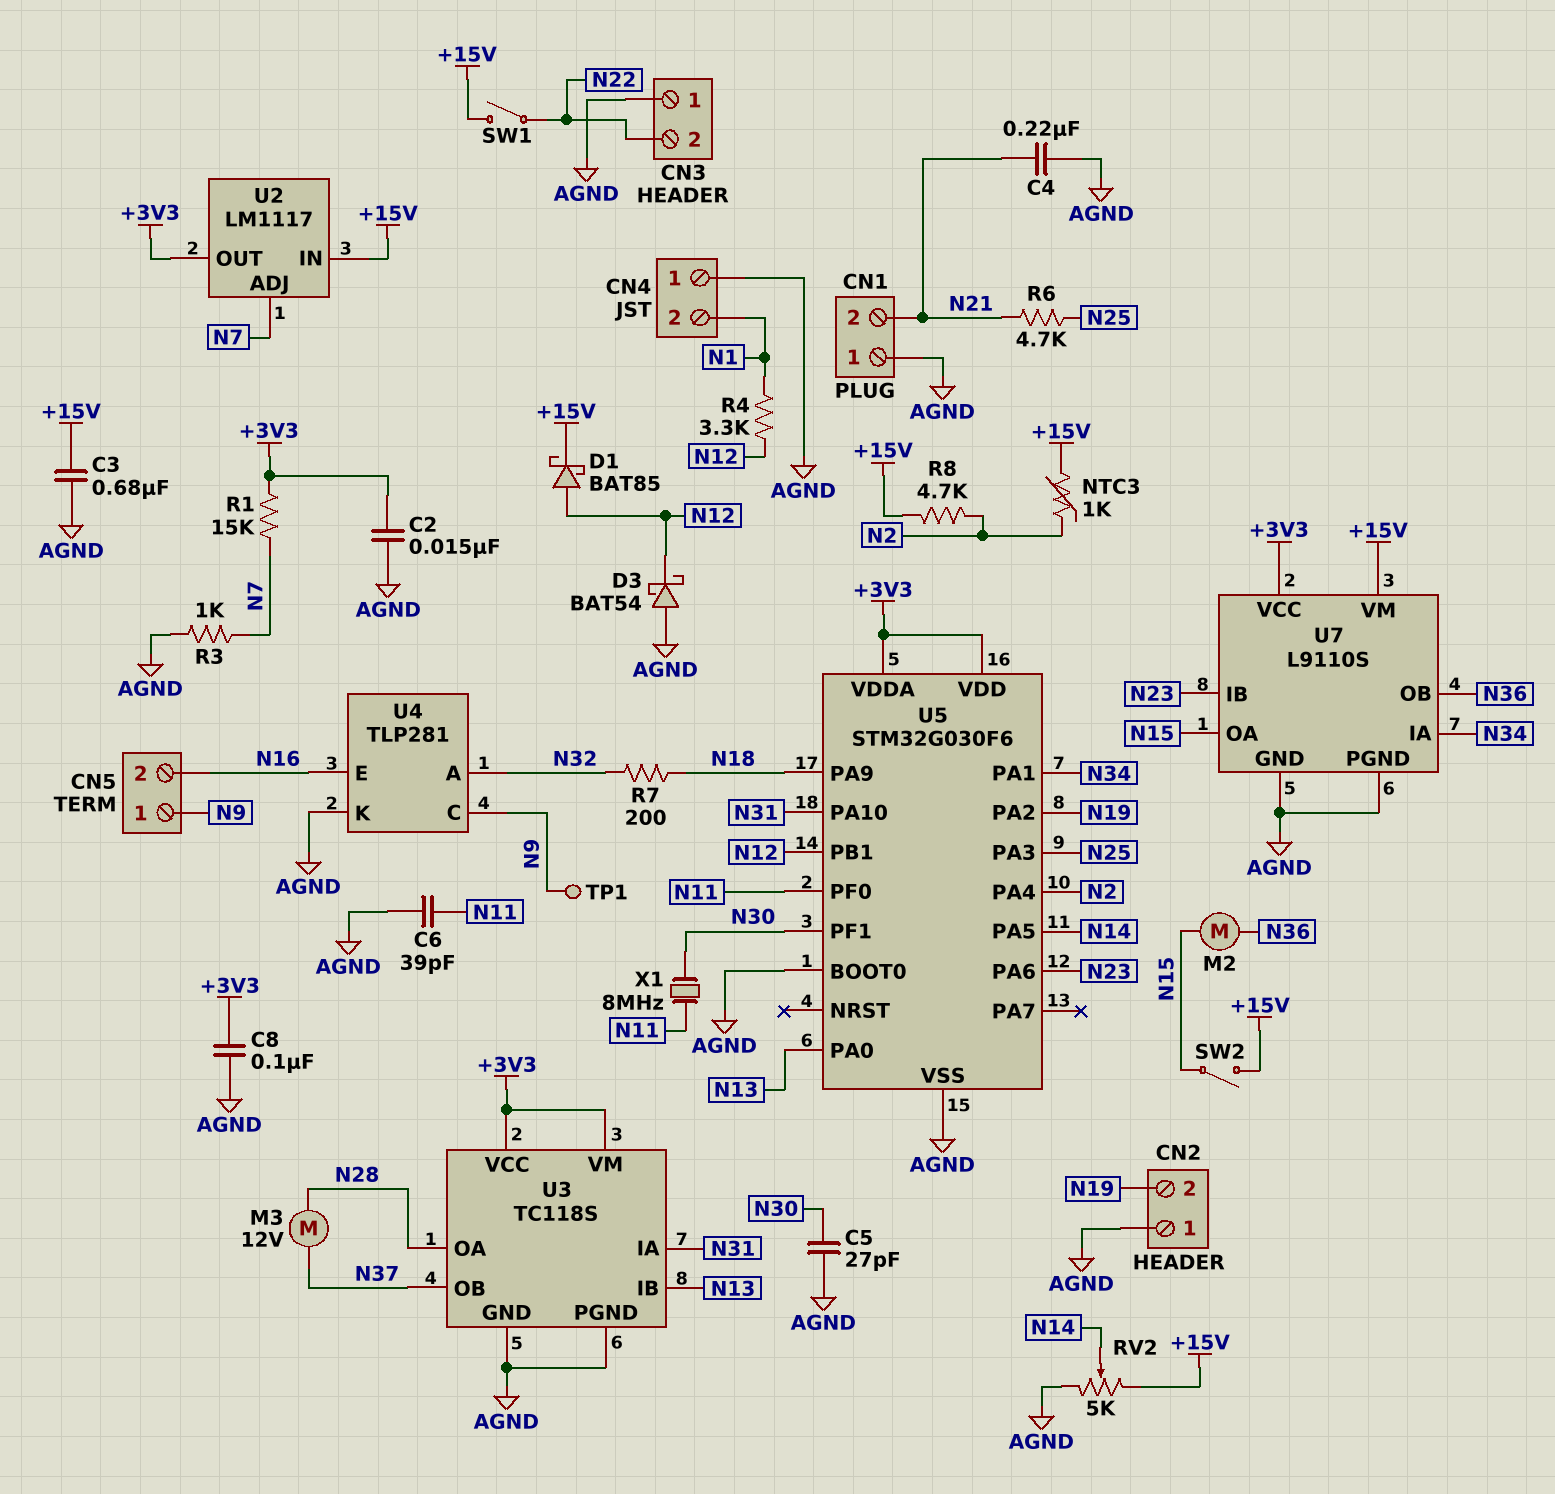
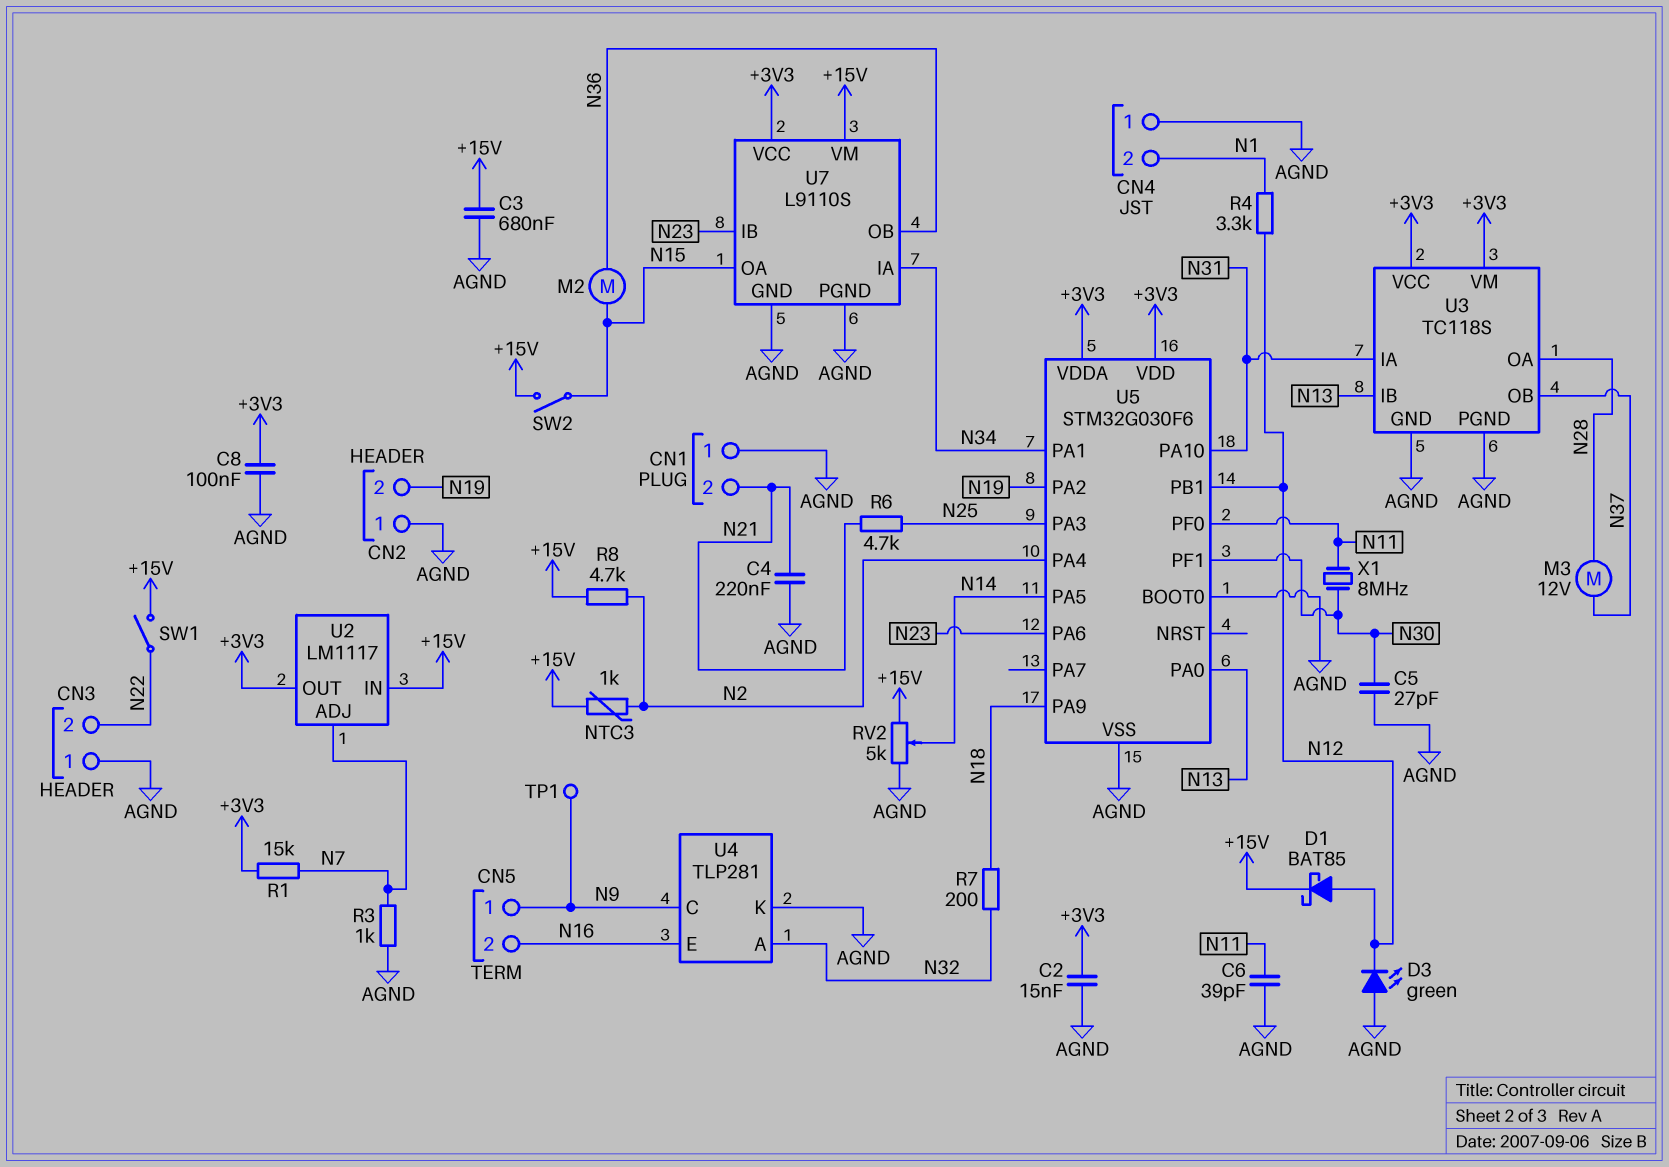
D3: schottky BAT54 (A AGND, K N12) -> LED green (A AGND, K N12)

